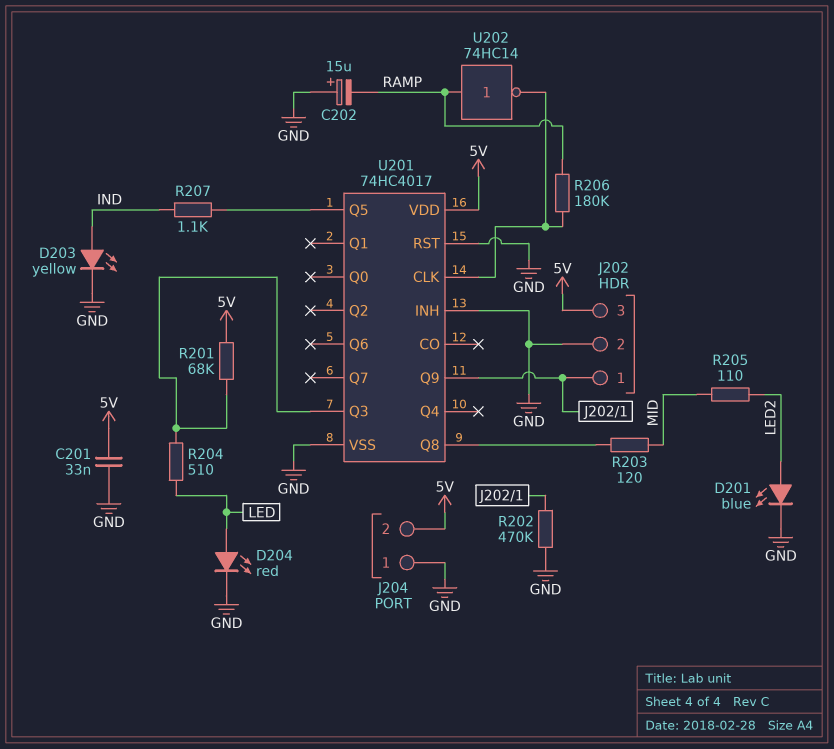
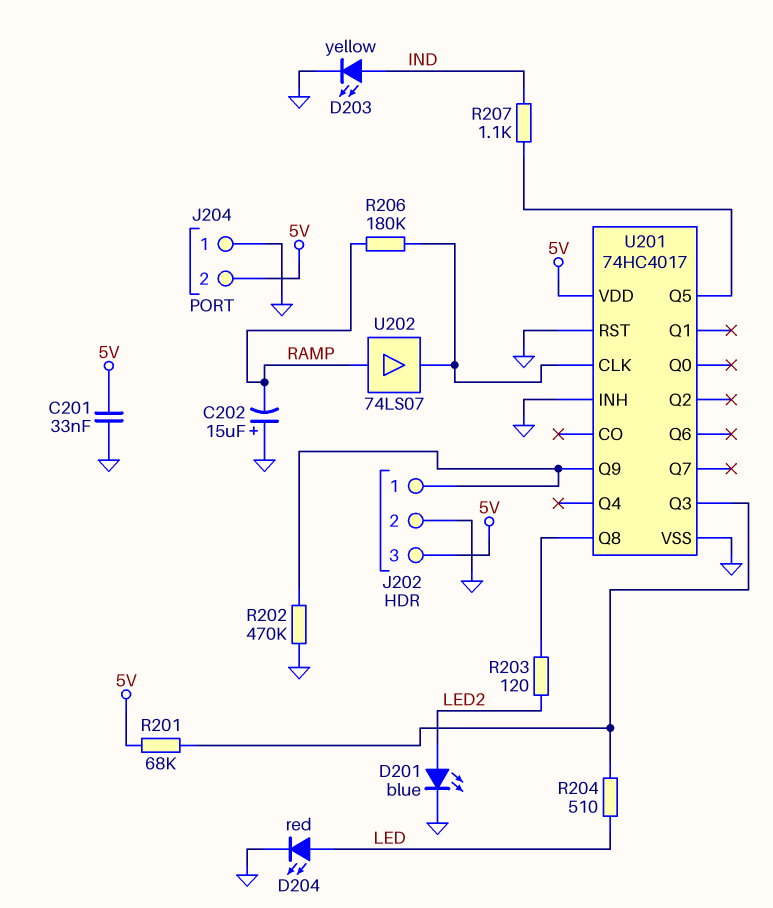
R203: 120 (MID, U201/Q8) -> 120 (LED2, U201/Q8)
R205: 110 (LED2, MID) -> none
U202: NOT 74HC14 (in RAMP, out U201/CLK) -> buffer 74LS07 (in RAMP, out U201/CLK)

